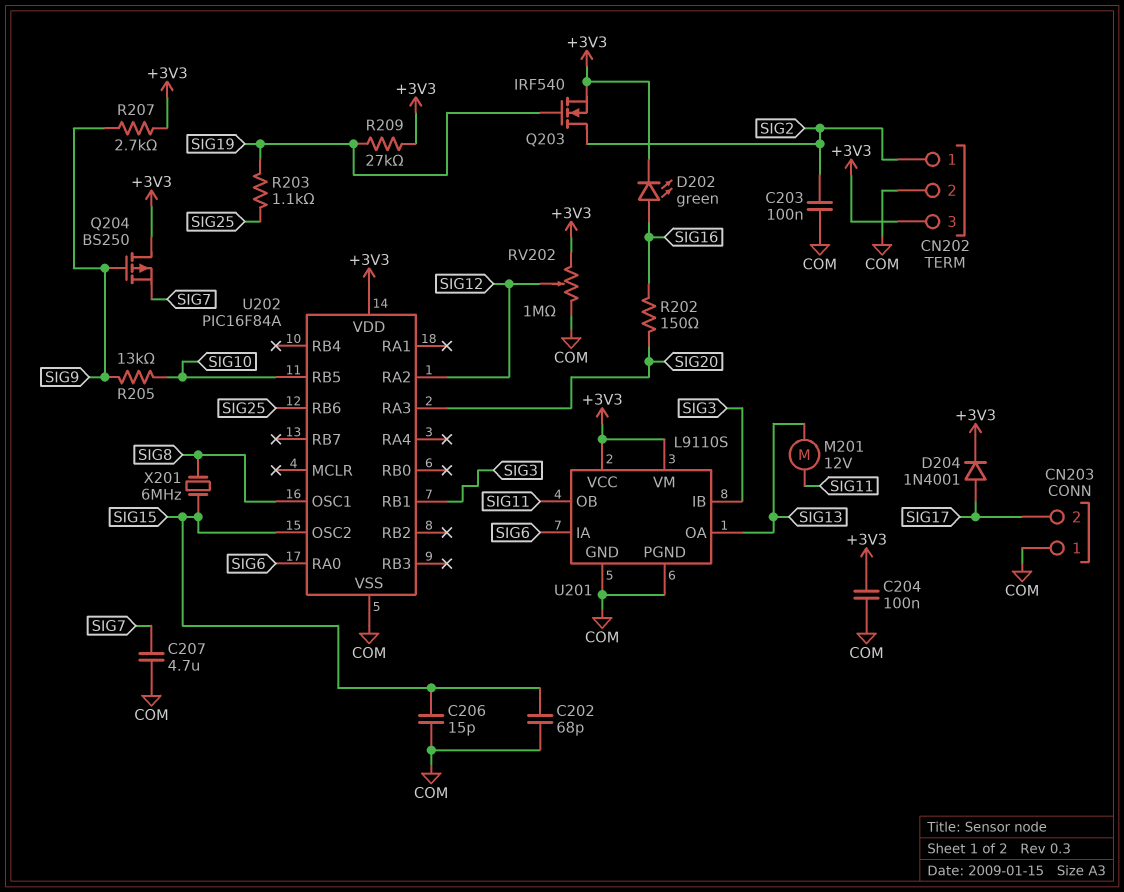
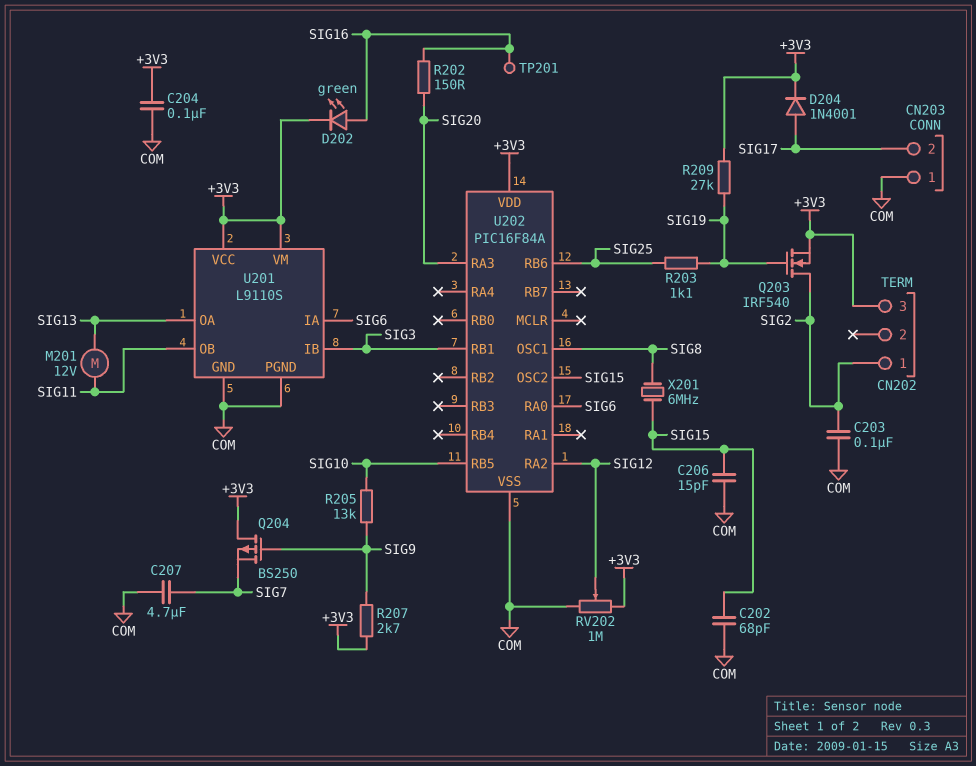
CN202 pin 2: COM -> none
TP201: none -> test point (SIG16)

